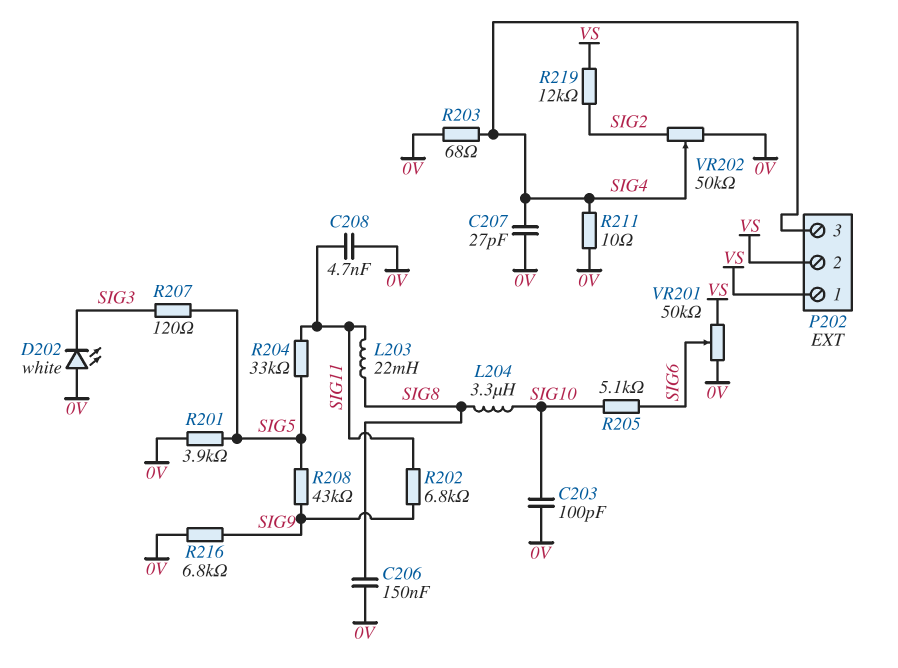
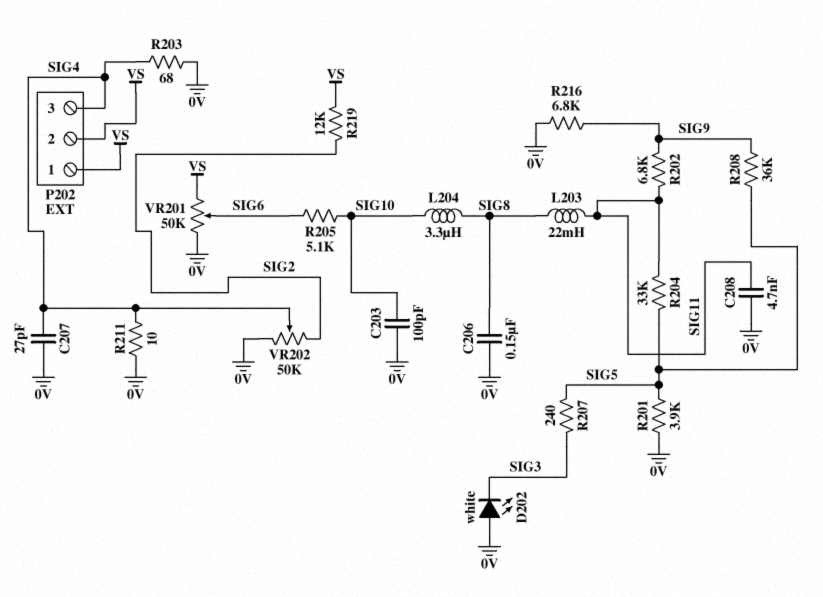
R207: 120 (SIG3, SIG5) -> 240 (SIG3, SIG5)
R208: 43k (SIG5, SIG9) -> 36k (SIG5, SIG9)

